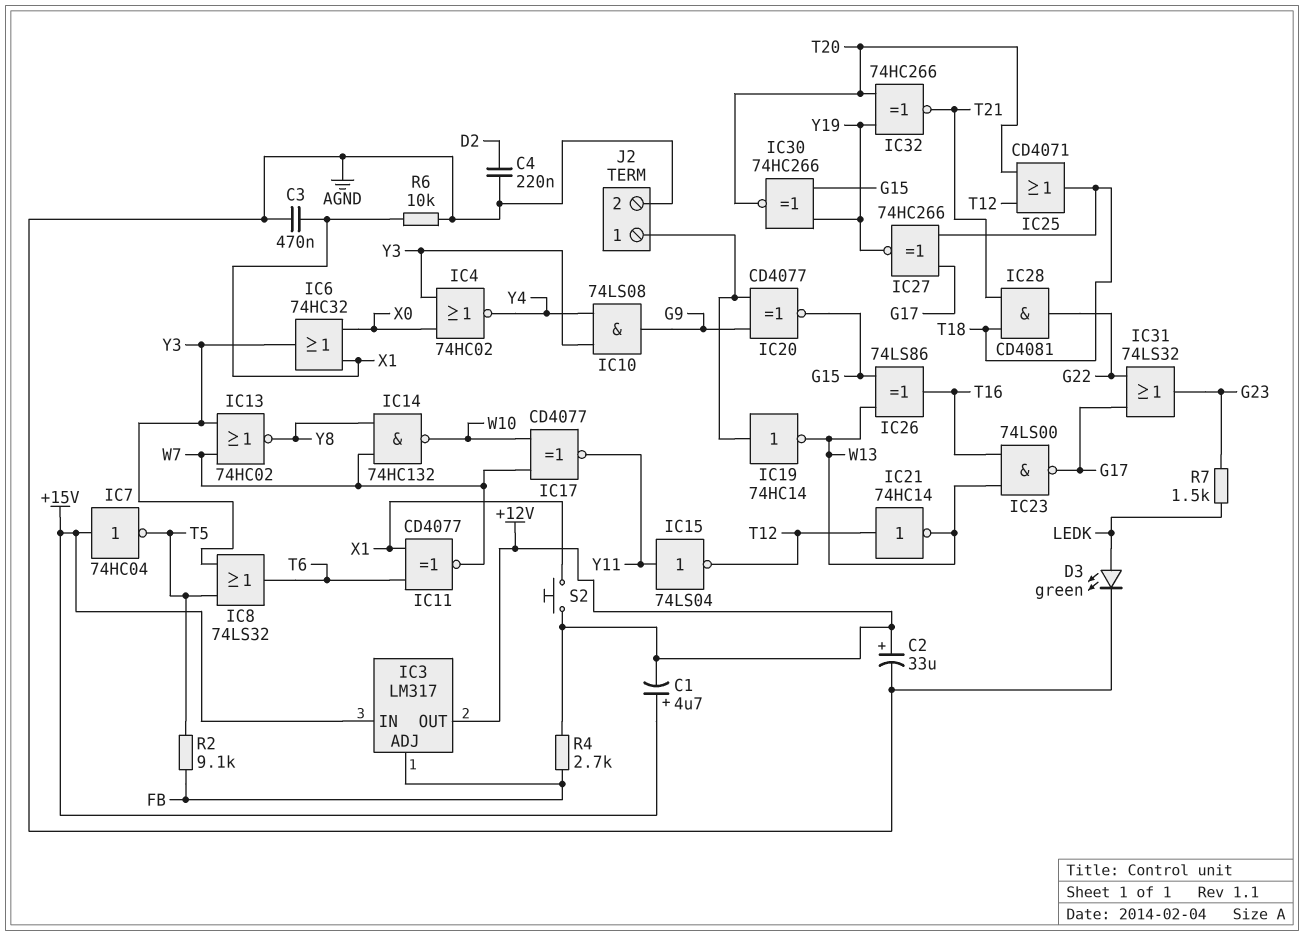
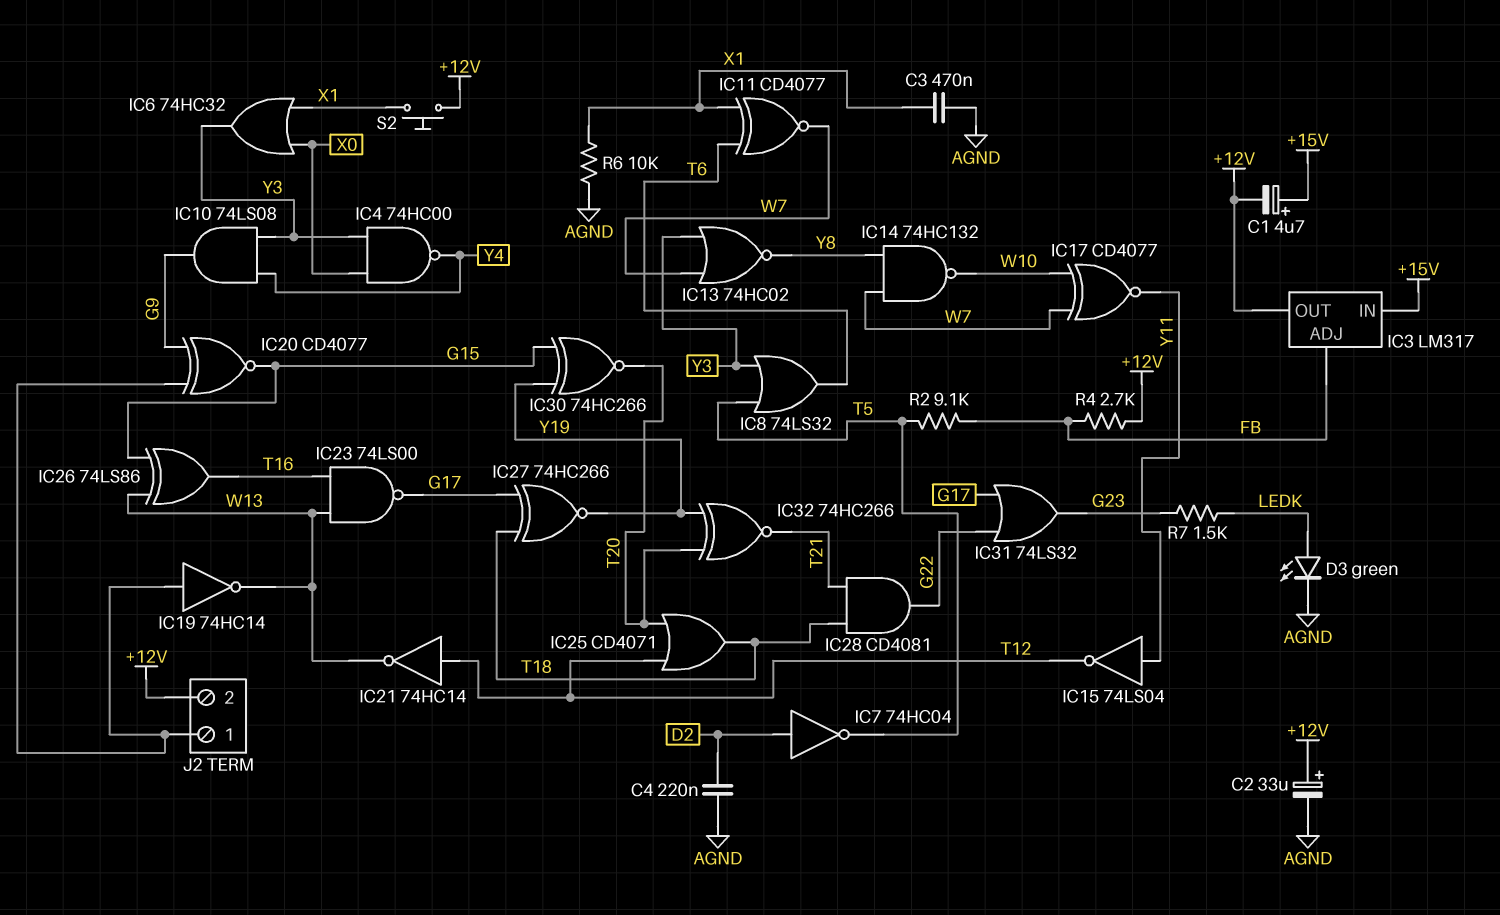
IC4: NOR 74HC02 (in X0, in Y3, out Y4) -> NAND 74HC00 (in X0, in Y3, out Y4)
IC7: NOT 74HC04 (in +15V, out T5) -> NOT 74HC04 (in D2, out T5)
J2 pin 2: AGND -> +12V

